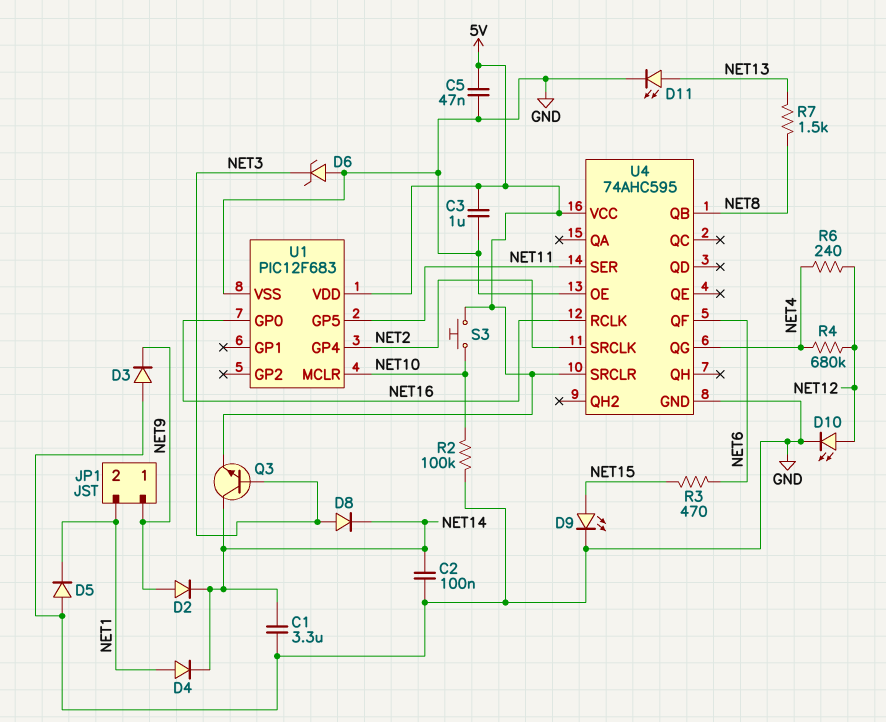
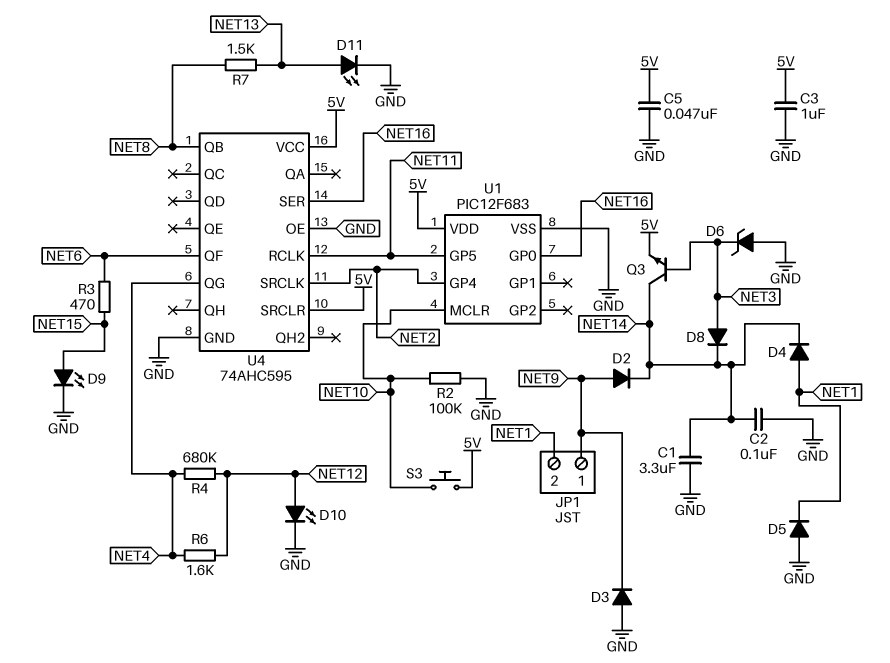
R6: 240 (NET4, NET12) -> 1.6k (NET4, NET12)
U4 pin RCLK: NET16 -> NET11
U4 pin SER: NET11 -> NET16

